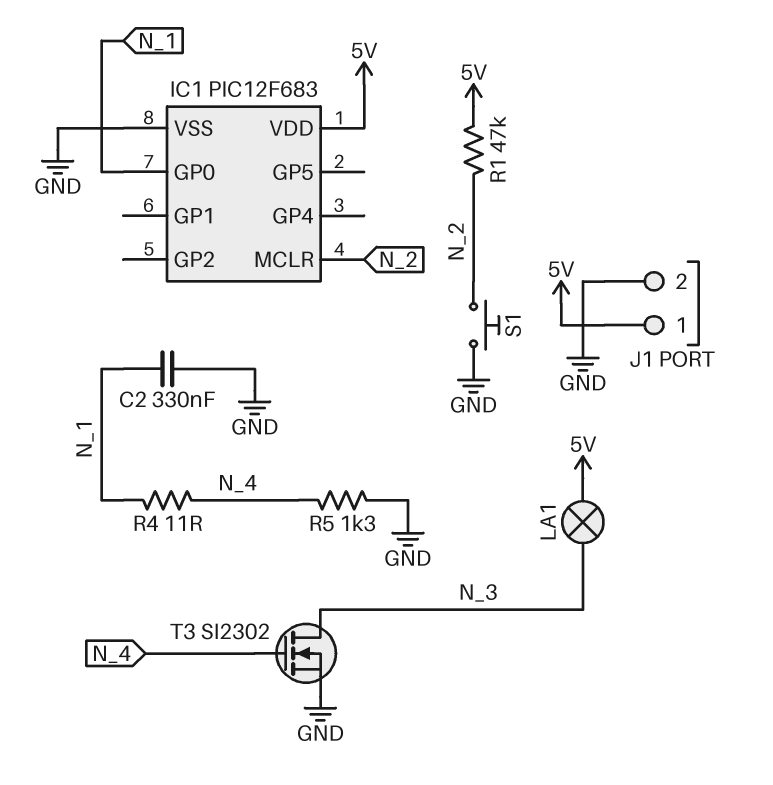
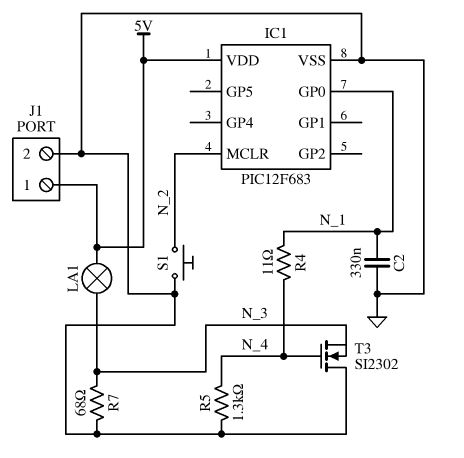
R1: 47k (5V, N_2) -> none
R7: none -> 68 (GND, N_3)
T3: NMOS SI2302 (G N_4, D N_3, S GND) -> NMOS SI2302 (G N_4, D GND, S N_3)

